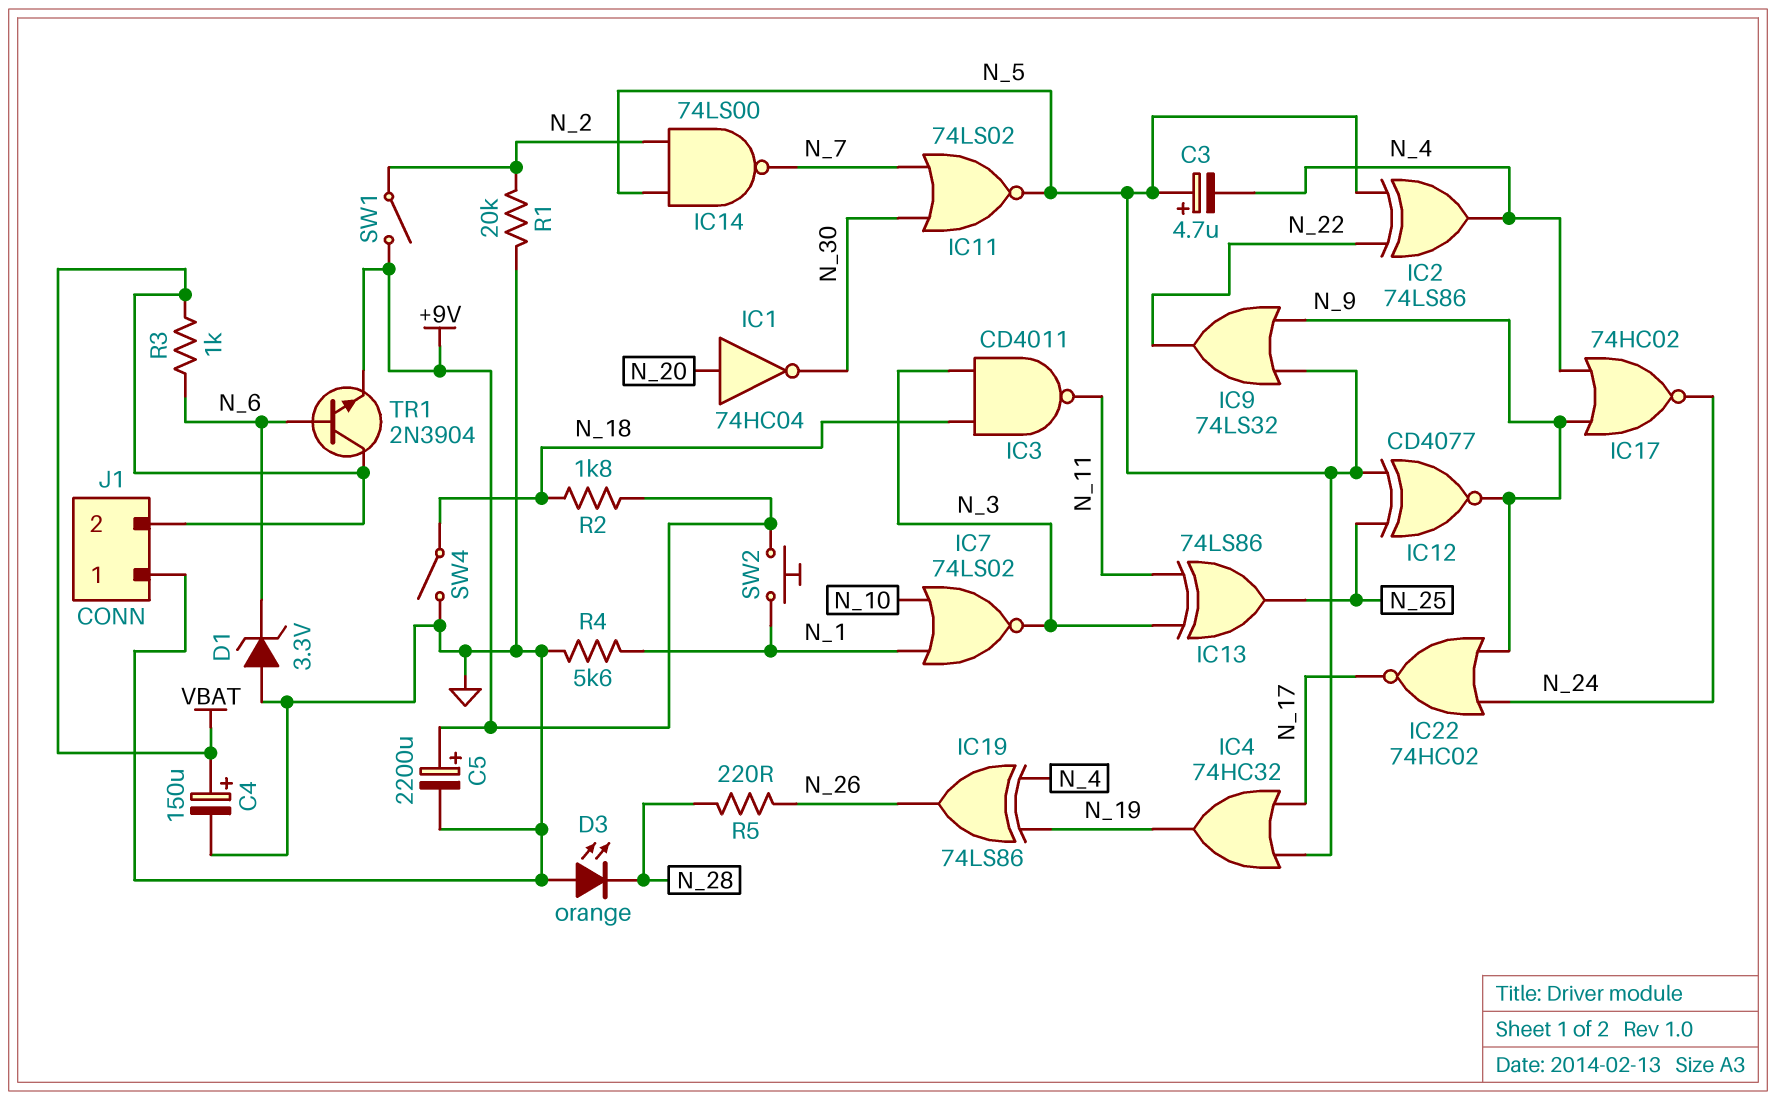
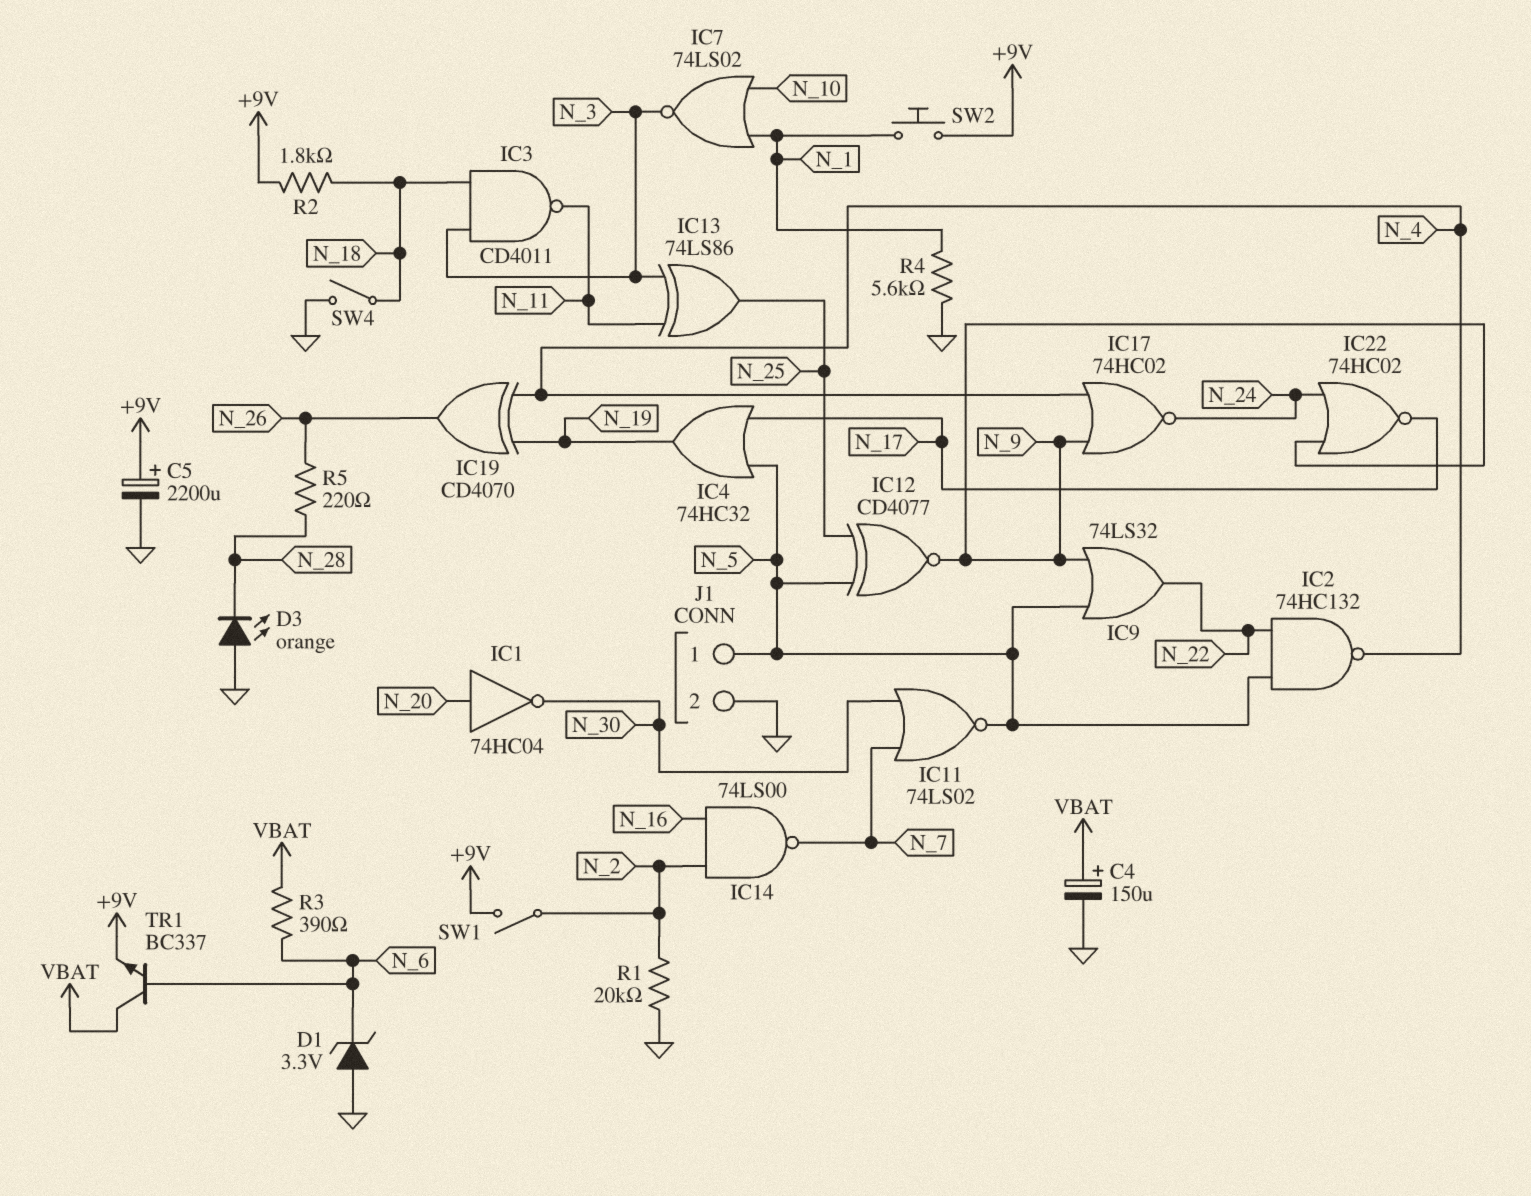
C3: 4.7uF (plus N_5, minus N_4) -> none
IC2: XOR 74LS86 (in N_5, in N_22, out N_4) -> NAND 74HC132 (in N_5, in N_22, out N_4)
IC14: NAND 74LS00 (in N_2, in N_5, out N_7) -> NAND 74LS00 (in N_2, in N_16, out N_7)
IC19: XOR 74LS86 (in N_4, in N_19, out N_26) -> XOR CD4070 (in N_4, in N_19, out N_26)
J1 pin 1: GND -> N_5
J1 pin 2: VBAT -> GND
R3: 1k (N_6, VBAT) -> 390 (N_6, VBAT)
TR1: NPN 2N3904 (B N_6, C VBAT, E +9V) -> NPN BC337 (B N_6, C VBAT, E +9V)

